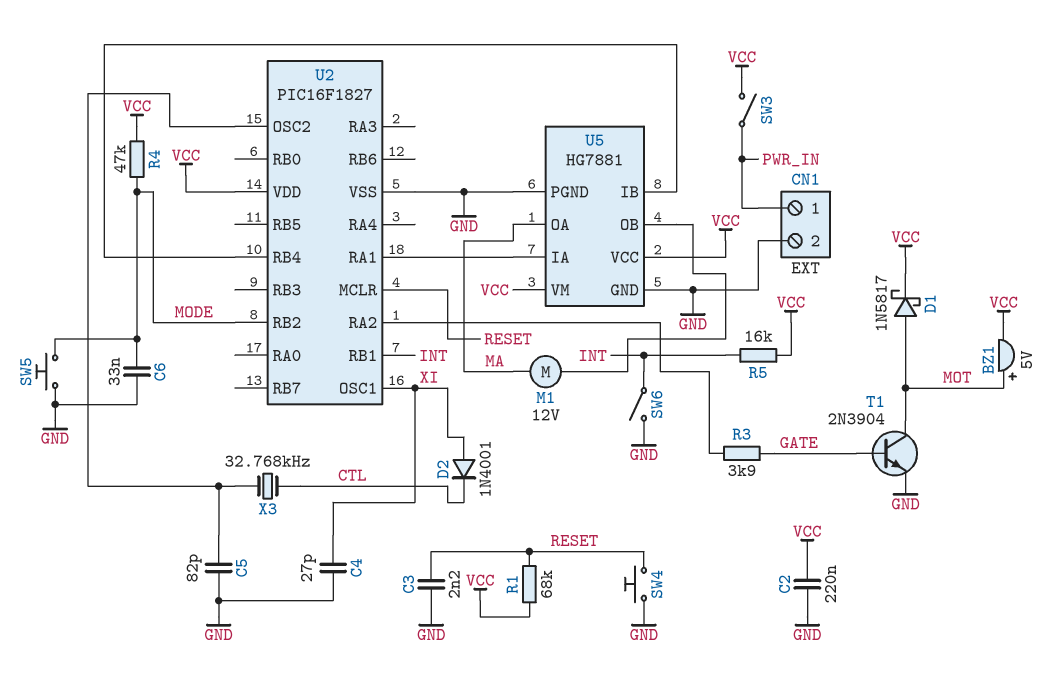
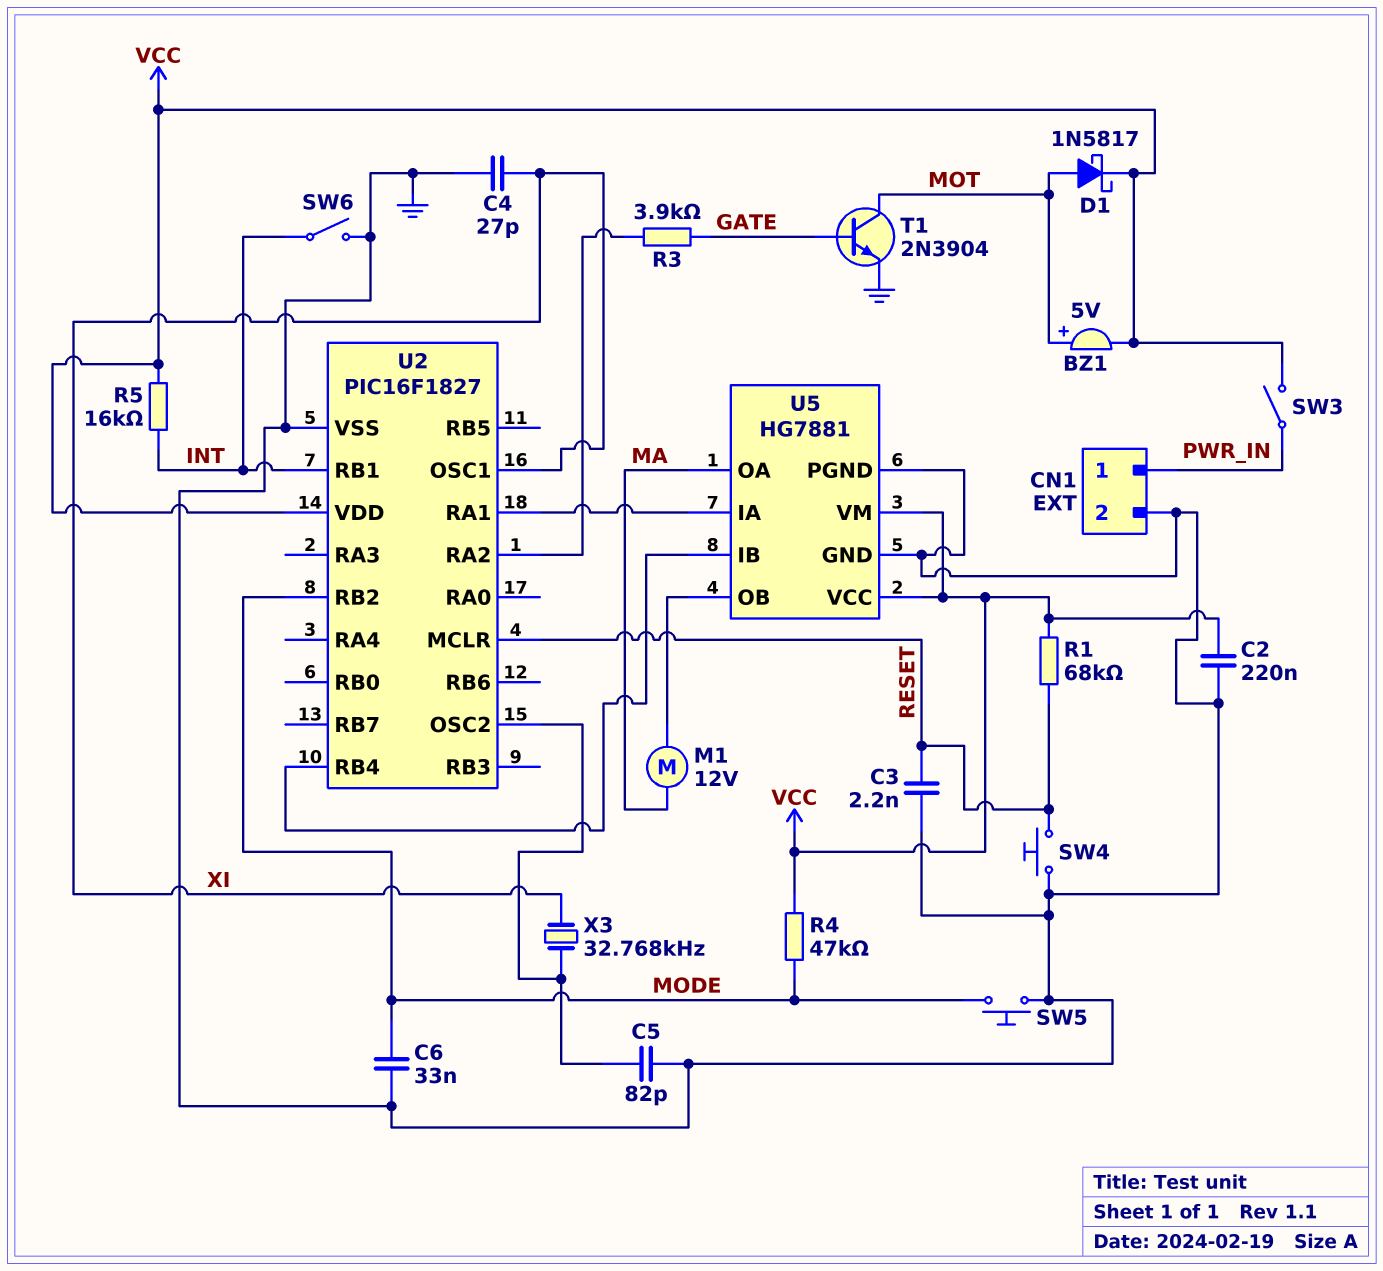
D2: diode 1N4001 (A XI, K CTL) -> none
X3: 32.768kHz (CTL, U2/OSC2) -> 32.768kHz (U2/OSC2, XI)

